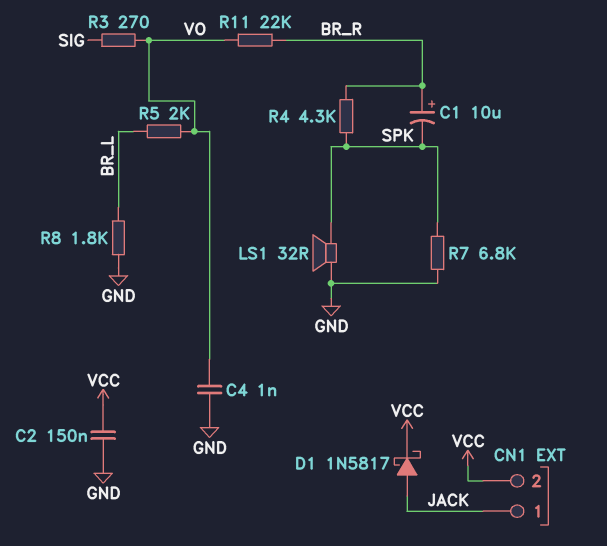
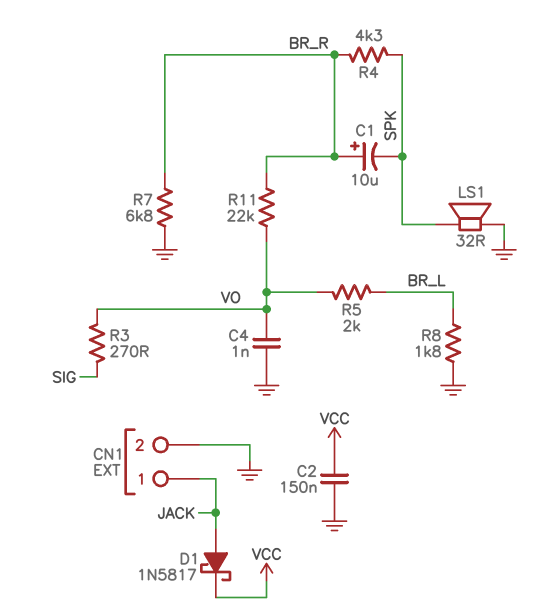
CN1 pin 2: VCC -> GND
R7: 6.8k (GND, SPK) -> 6.8k (BR_R, GND)

